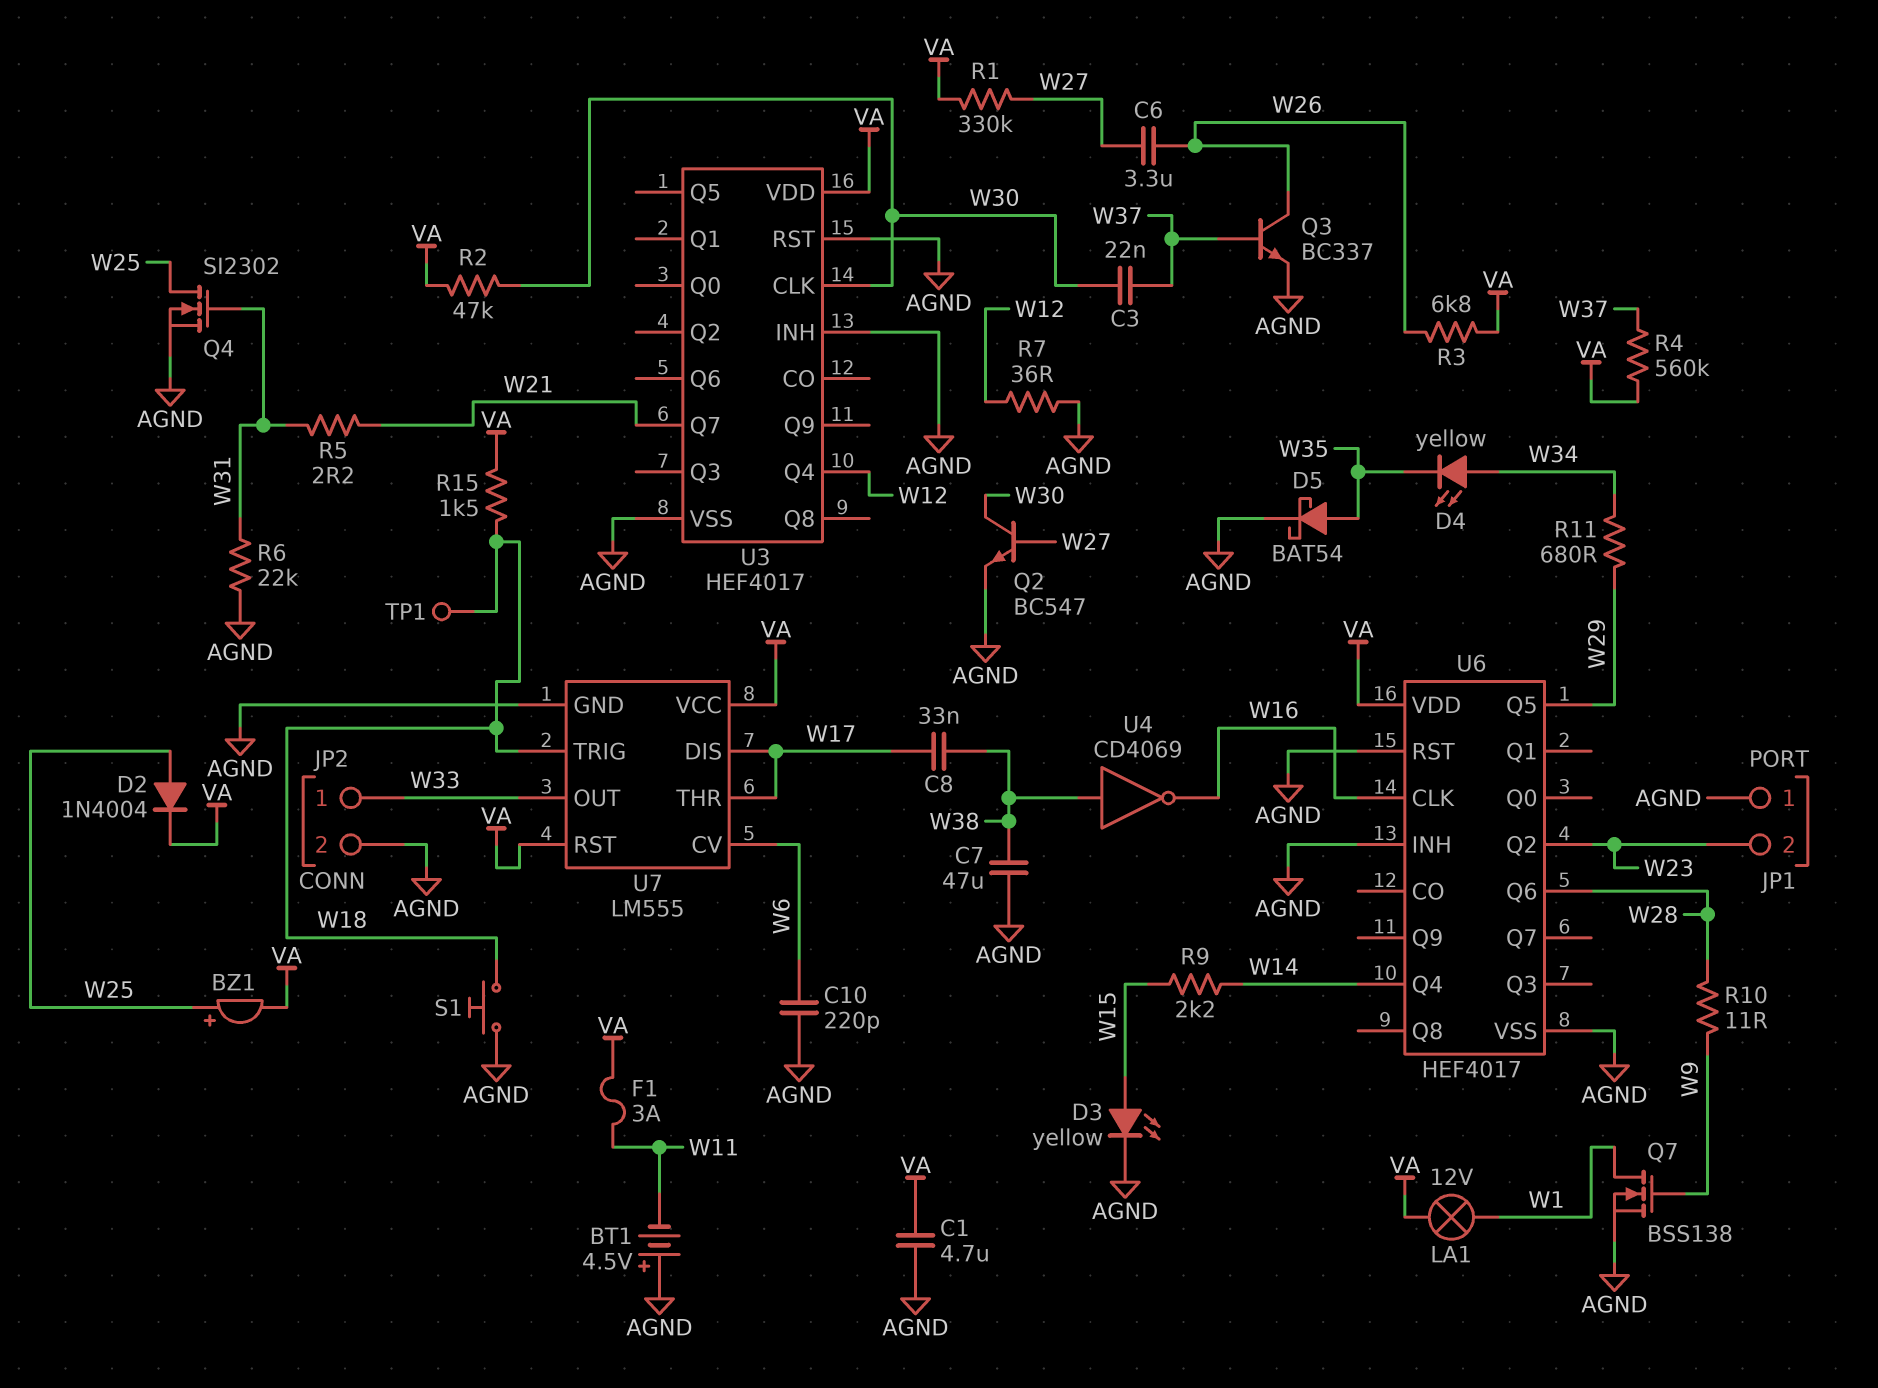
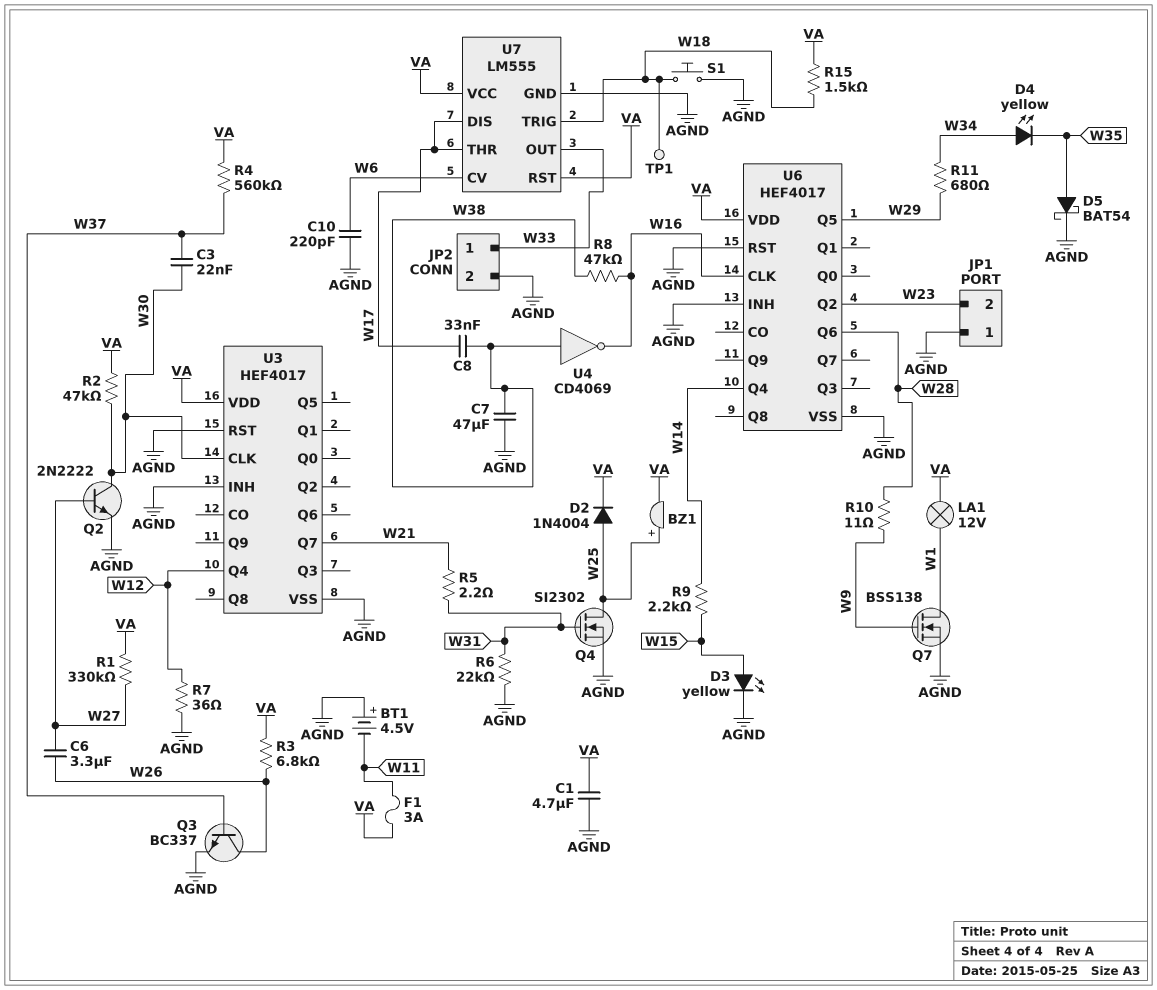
Q2: NPN BC547 (B W27, C W30, E AGND) -> NPN 2N2222 (B W27, C W30, E AGND)
R8: none -> 47k (W16, W38)

